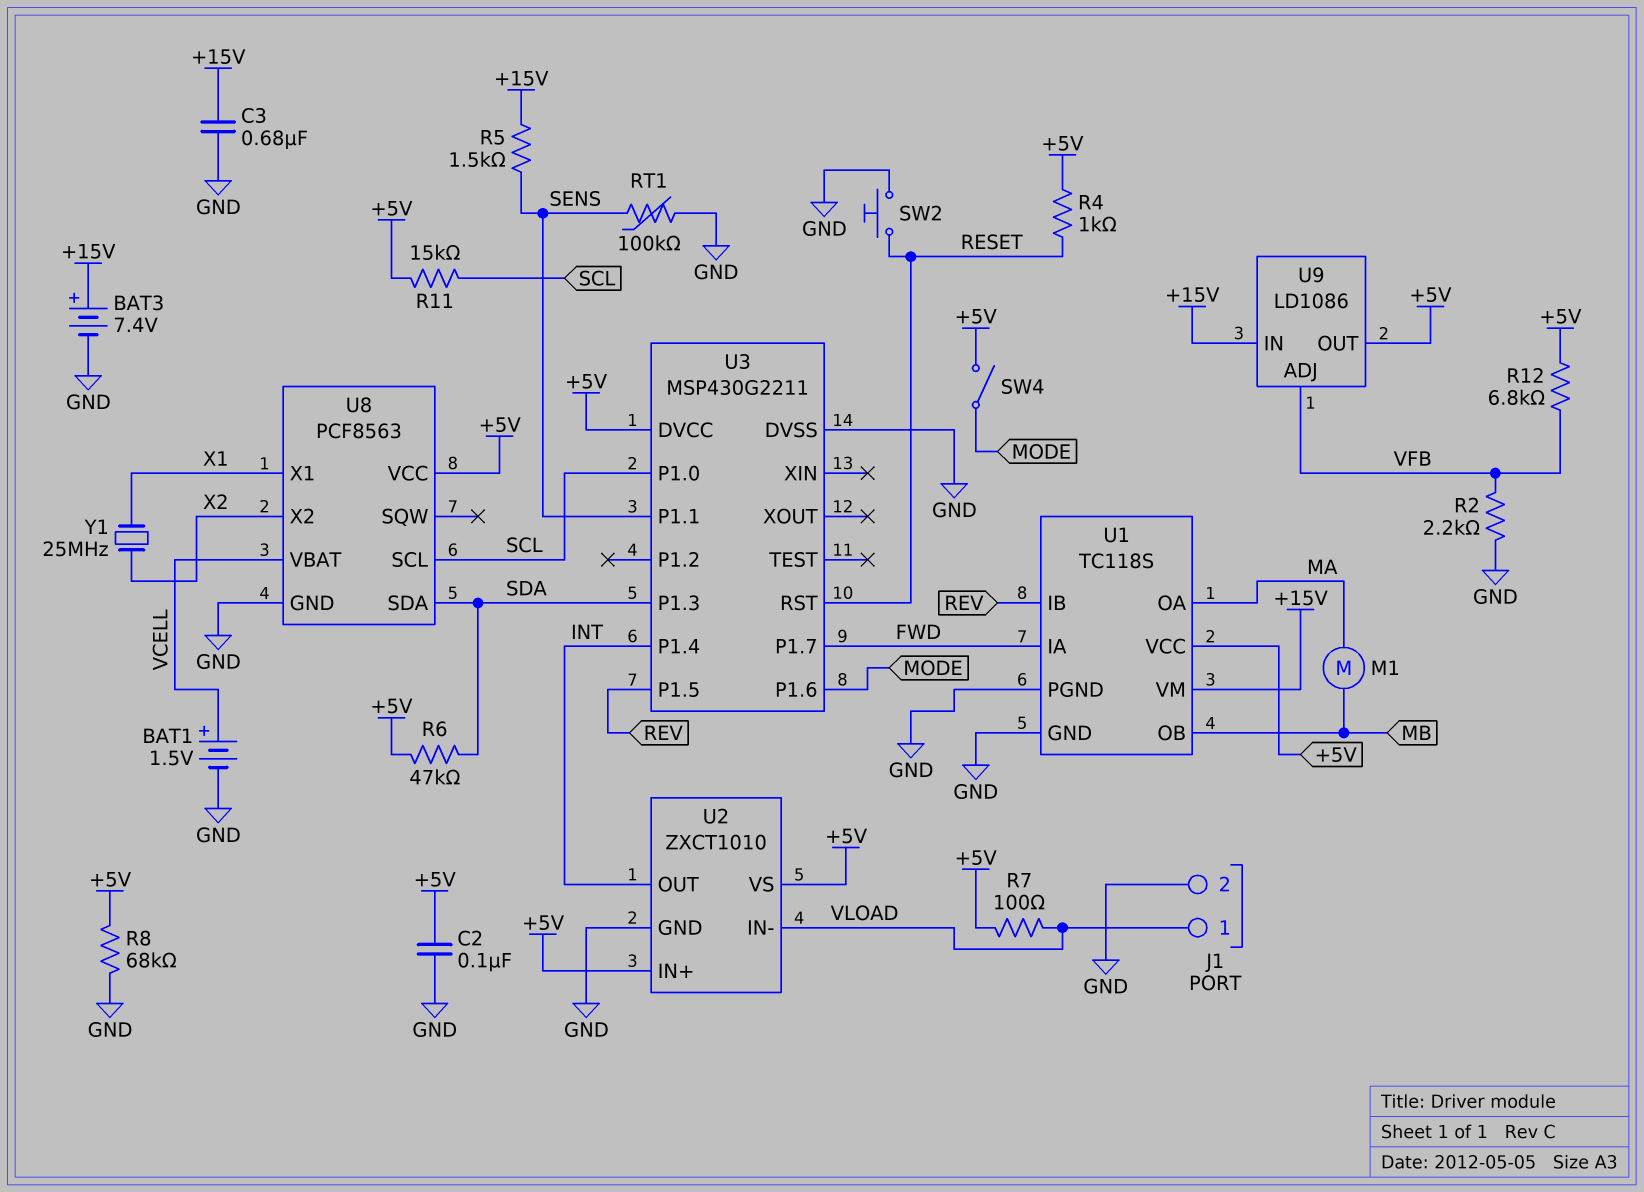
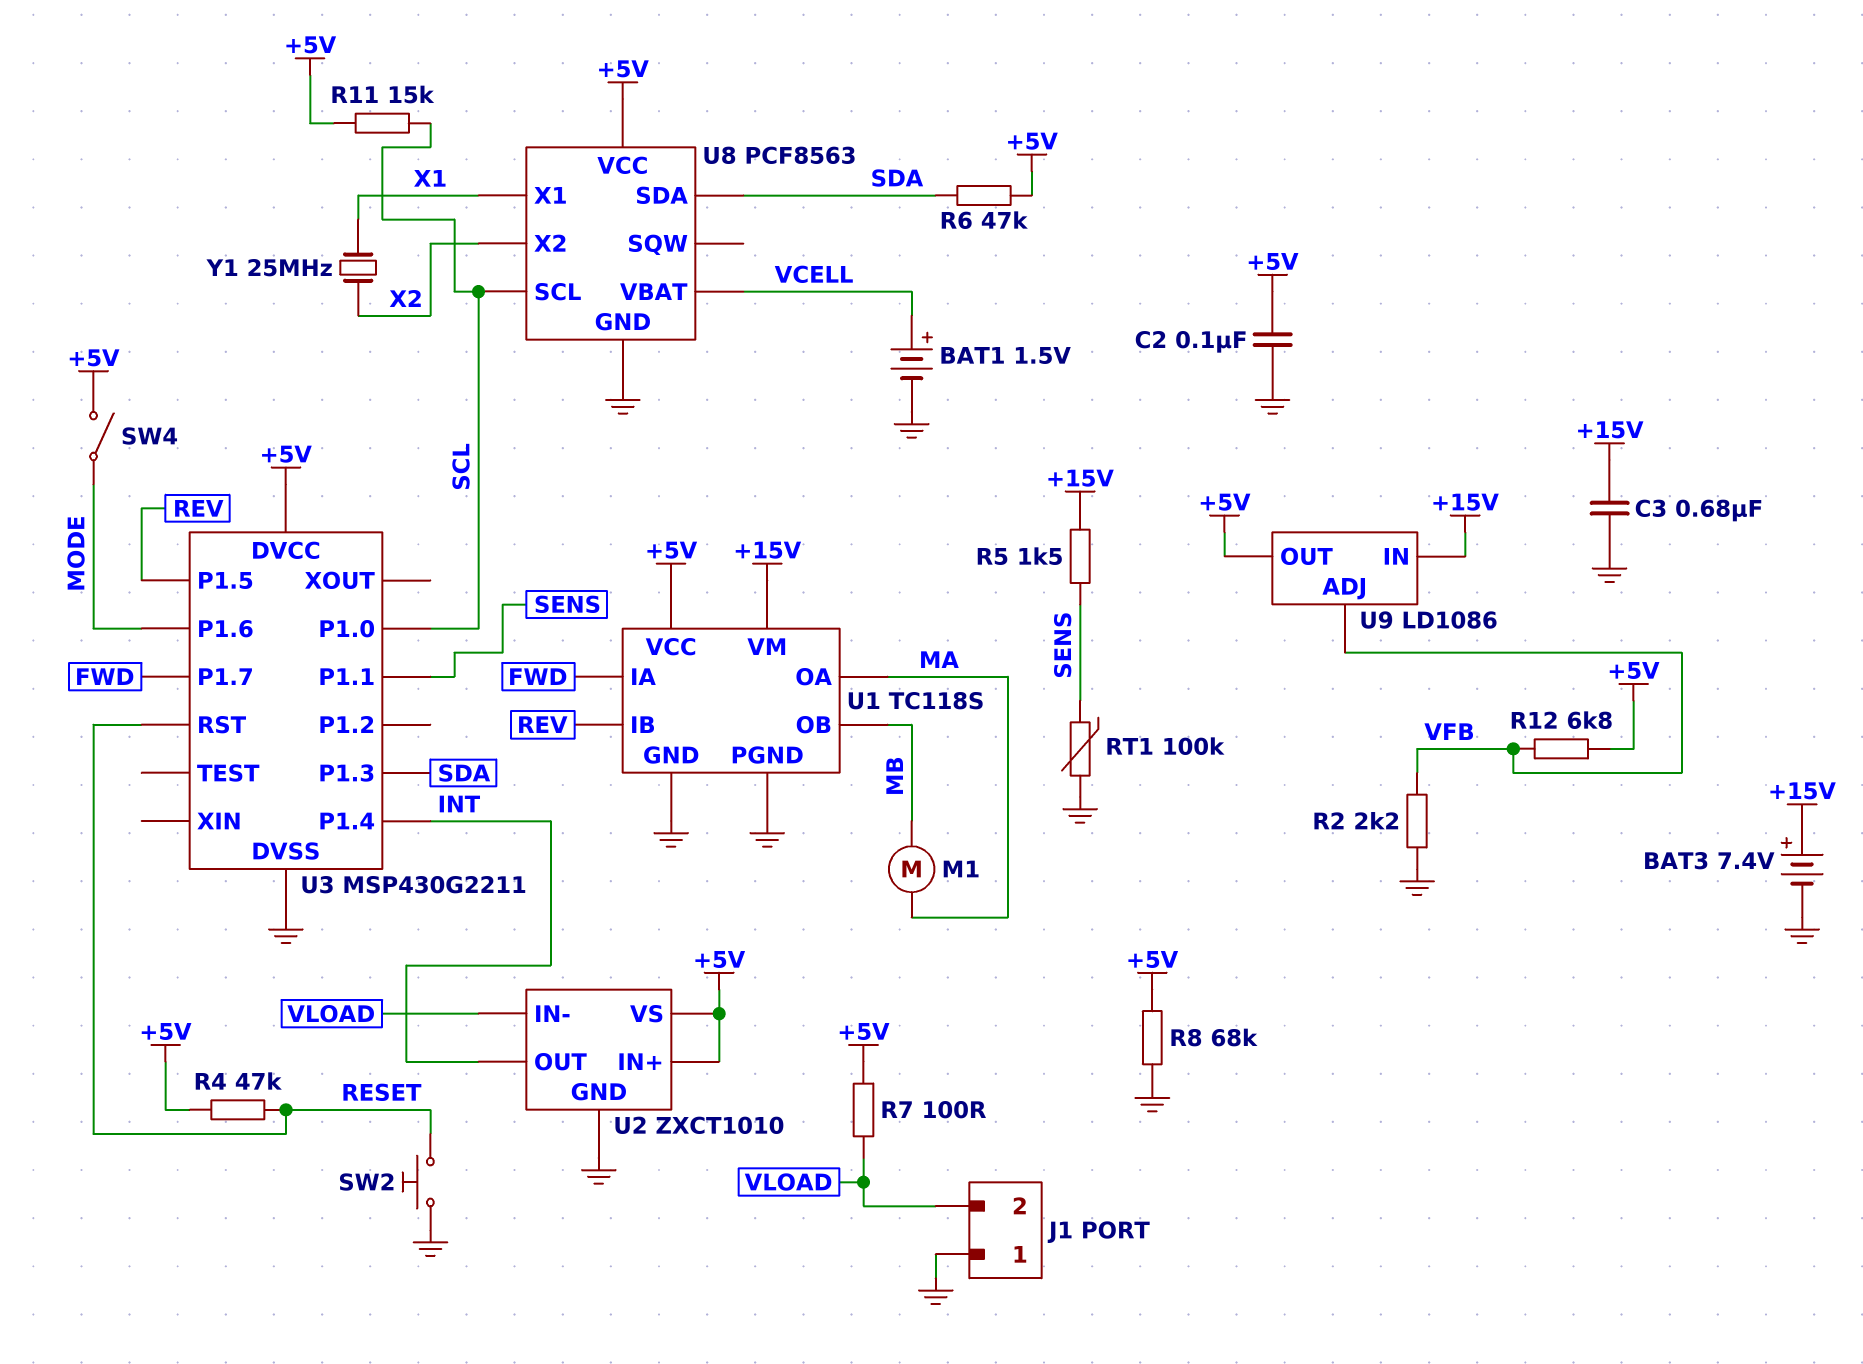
J1 pin 1: VLOAD -> GND
J1 pin 2: GND -> VLOAD
R4: 1k (+5V, RESET) -> 47k (+5V, RESET)

